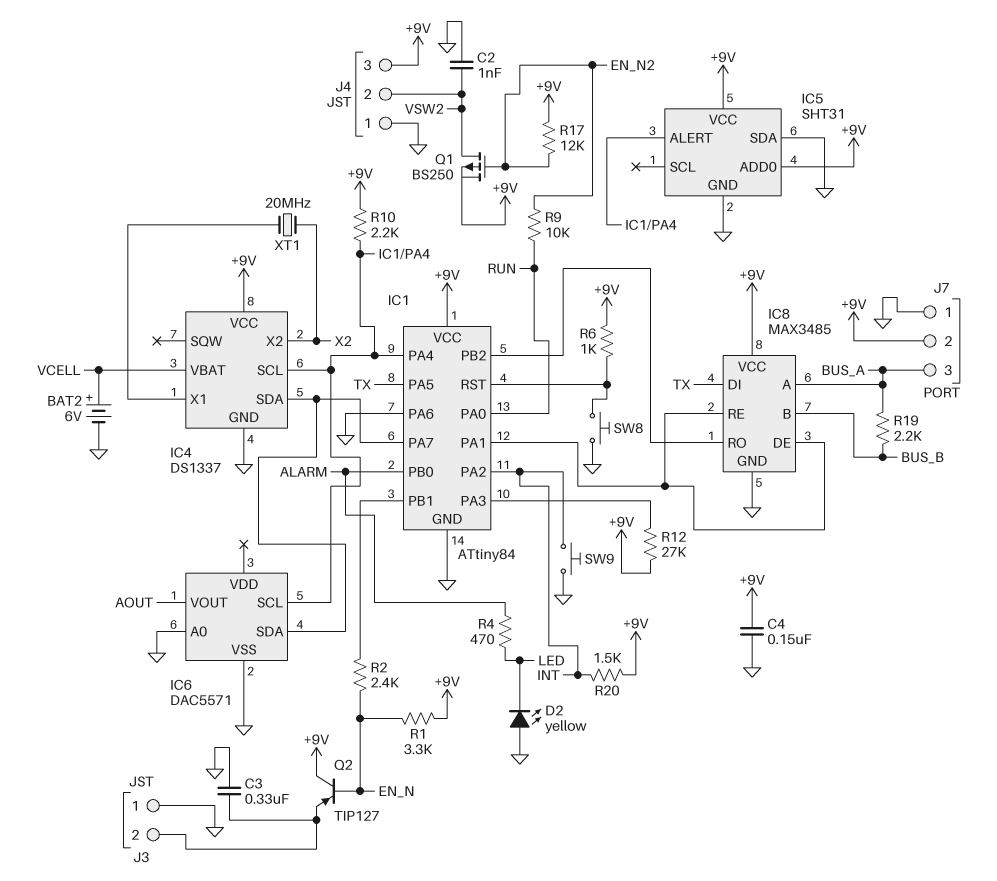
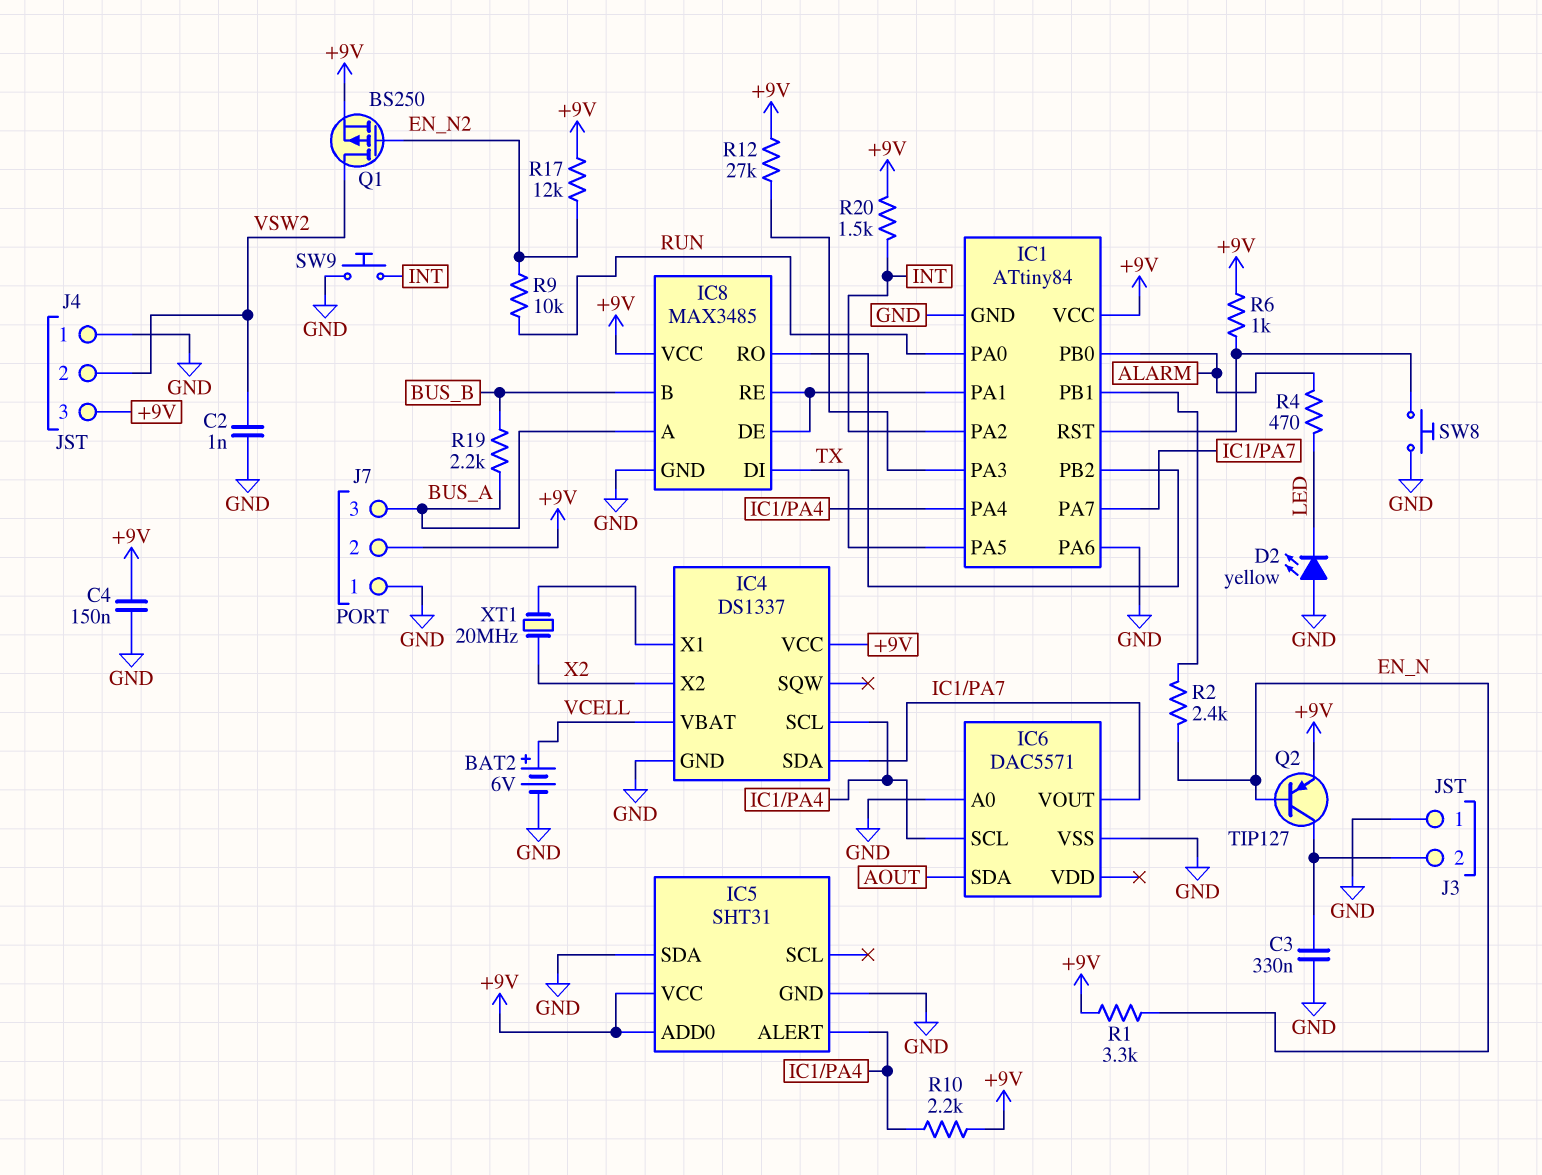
IC6 pin SDA: IC1/PA7 -> AOUT
IC6 pin VOUT: AOUT -> IC1/PA7
Q2: PNP TIP127 (B EN_N, C +9V, E J3/2) -> PNP TIP127 (B EN_N, C J3/2, E +9V)

